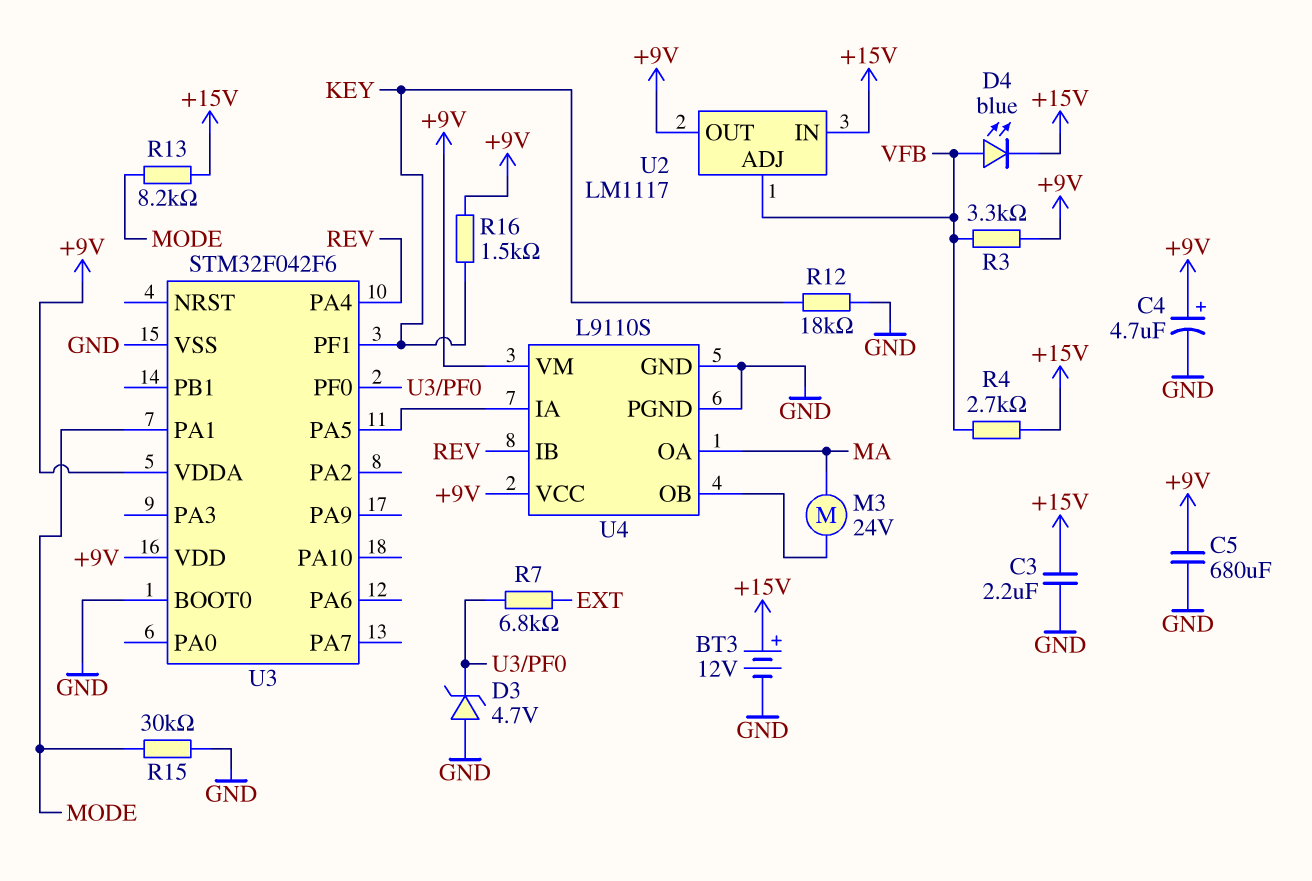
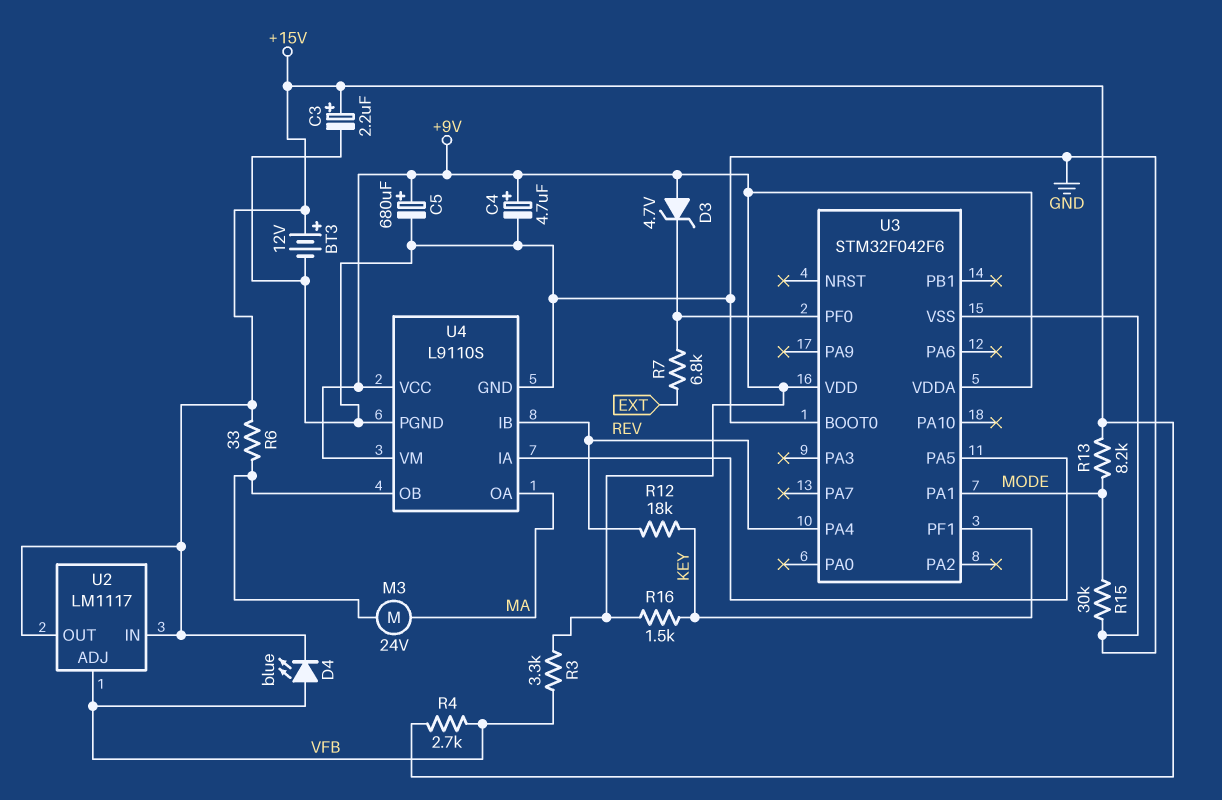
C3: 2.2uF (+15V, GND) -> 2.2uF (plus +15V, minus GND)
C5: 680uF (+9V, GND) -> 680uF (plus +9V, minus GND)
D3: zener 4.7V (A GND, K U3/PF0) -> zener 4.7V (A +9V, K U3/PF0)
R6: none -> 33 (+15V, U4/OB)
R12: 18k (GND, KEY) -> 18k (KEY, REV)
U2 pin OUT: +9V -> +15V

